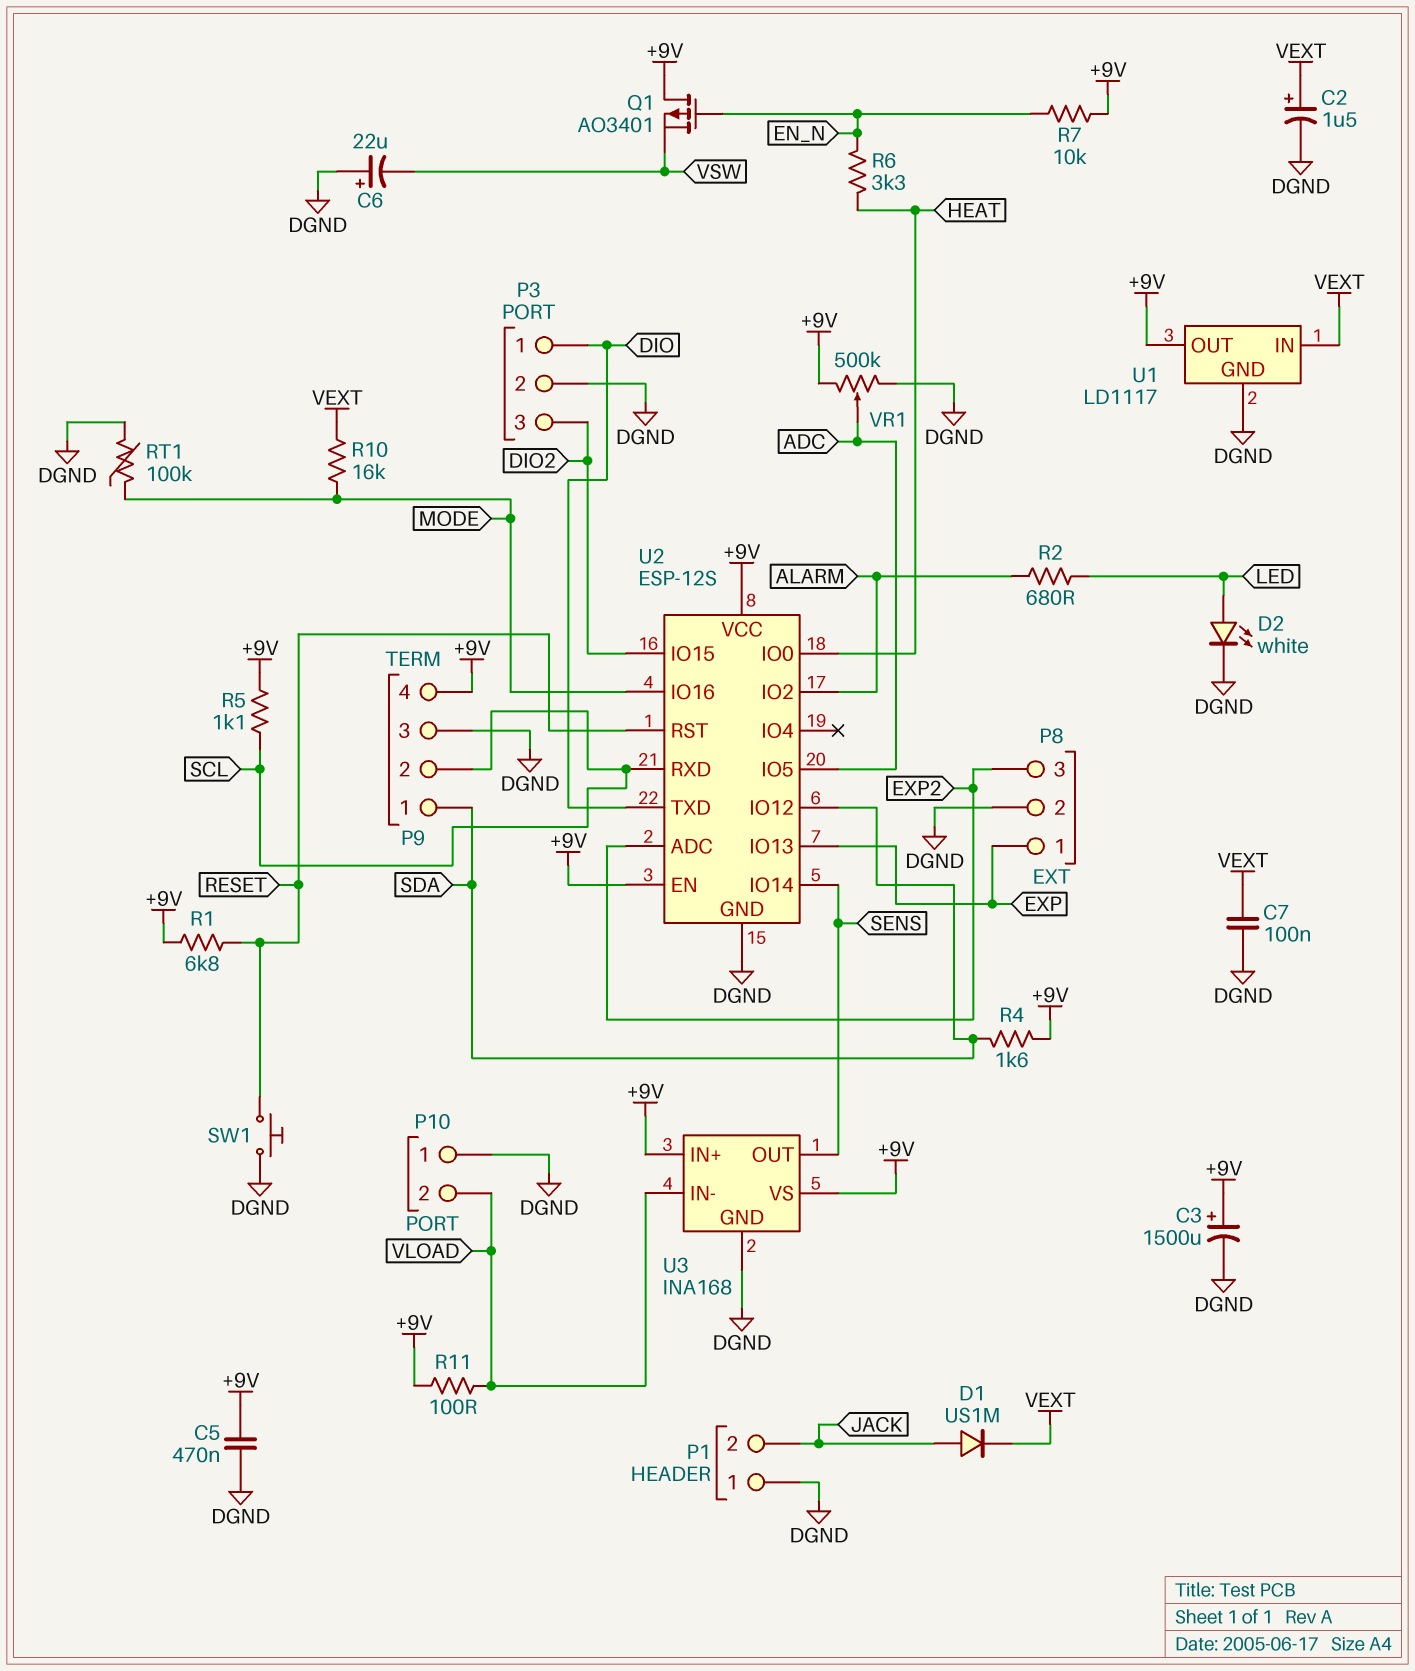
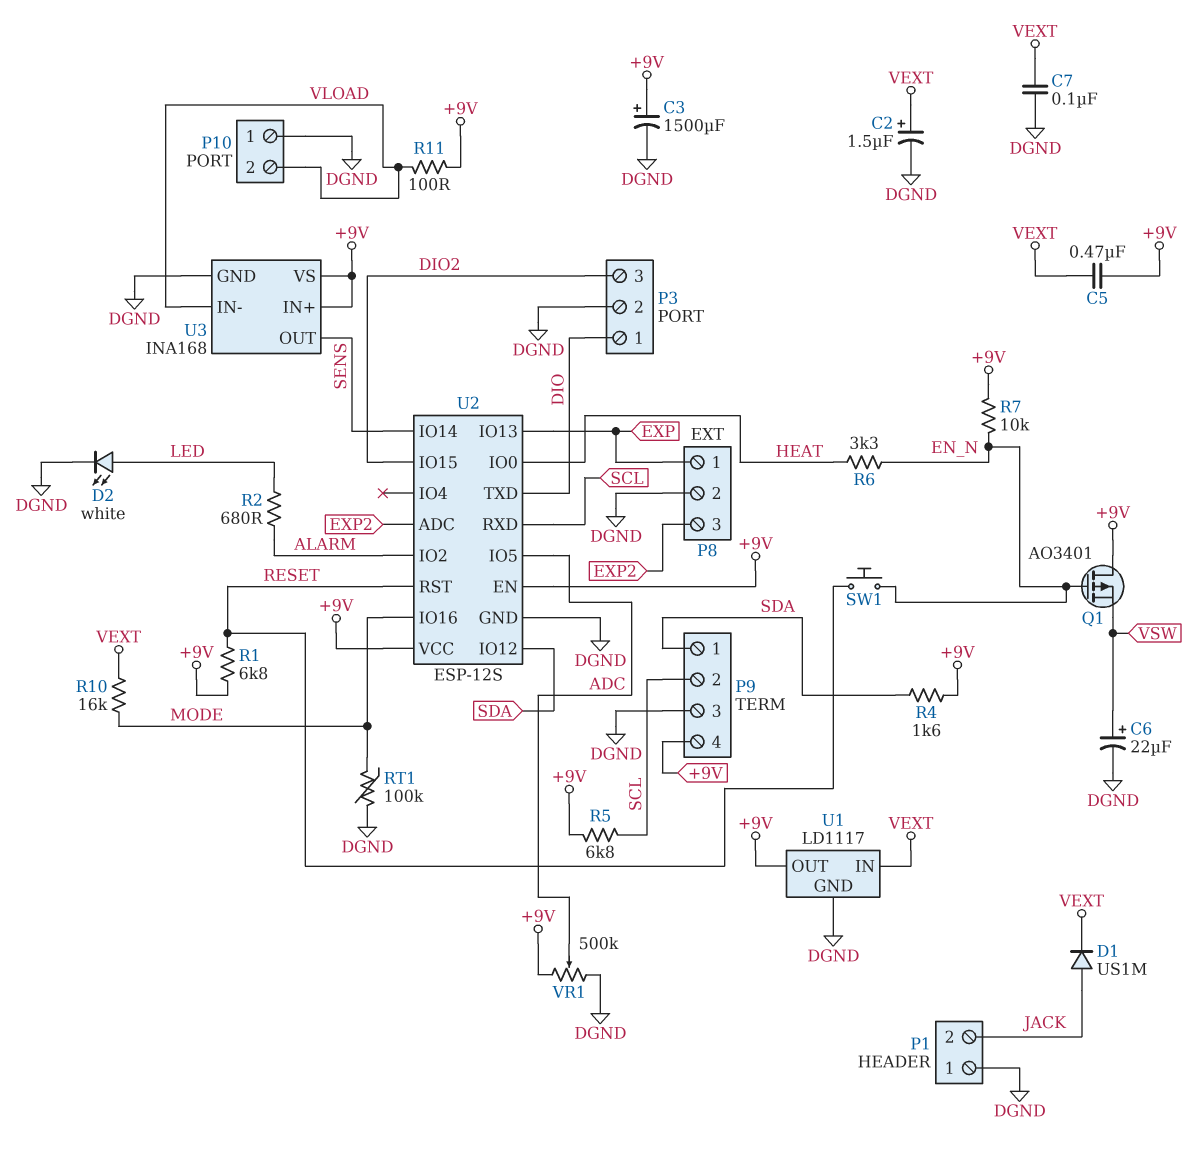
C5: 470nF (+9V, DGND) -> 470nF (+9V, VEXT)
C6: 22uF (plus DGND, minus VSW) -> 22uF (plus VSW, minus DGND)
R5: 1.1k (+9V, SCL) -> 6.8k (+9V, SCL)
SW1: button (DGND, RESET) -> button (EN_N, RESET)

